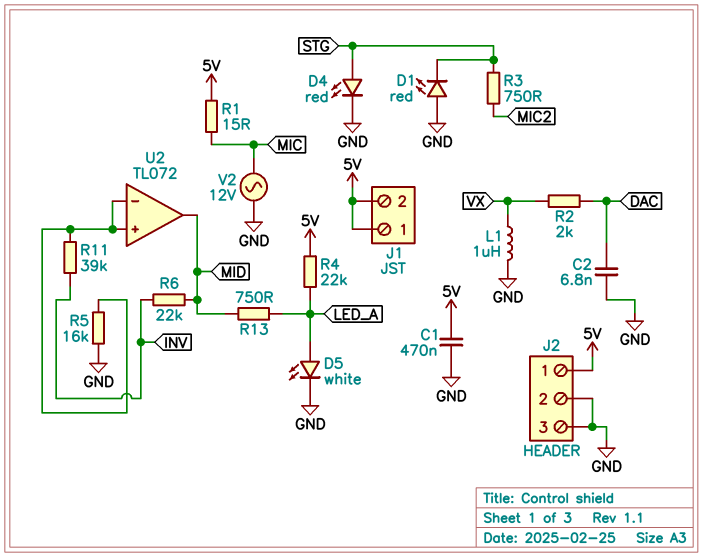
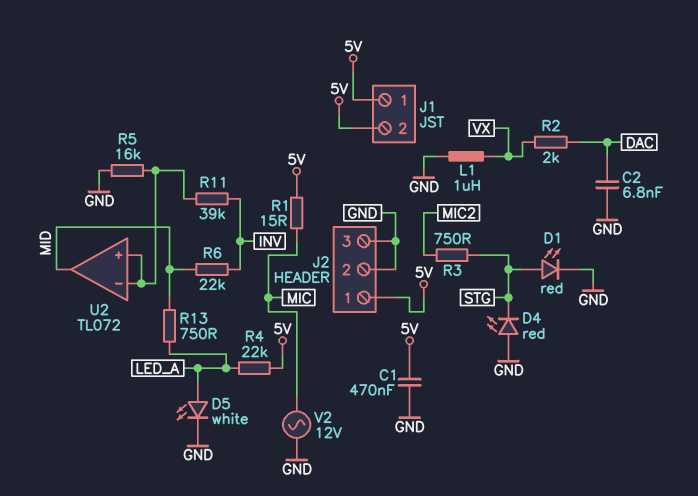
D1: LED red (A GND, K STG) -> LED red (A STG, K GND)
D4: LED red (A STG, K GND) -> LED red (A GND, K STG)

